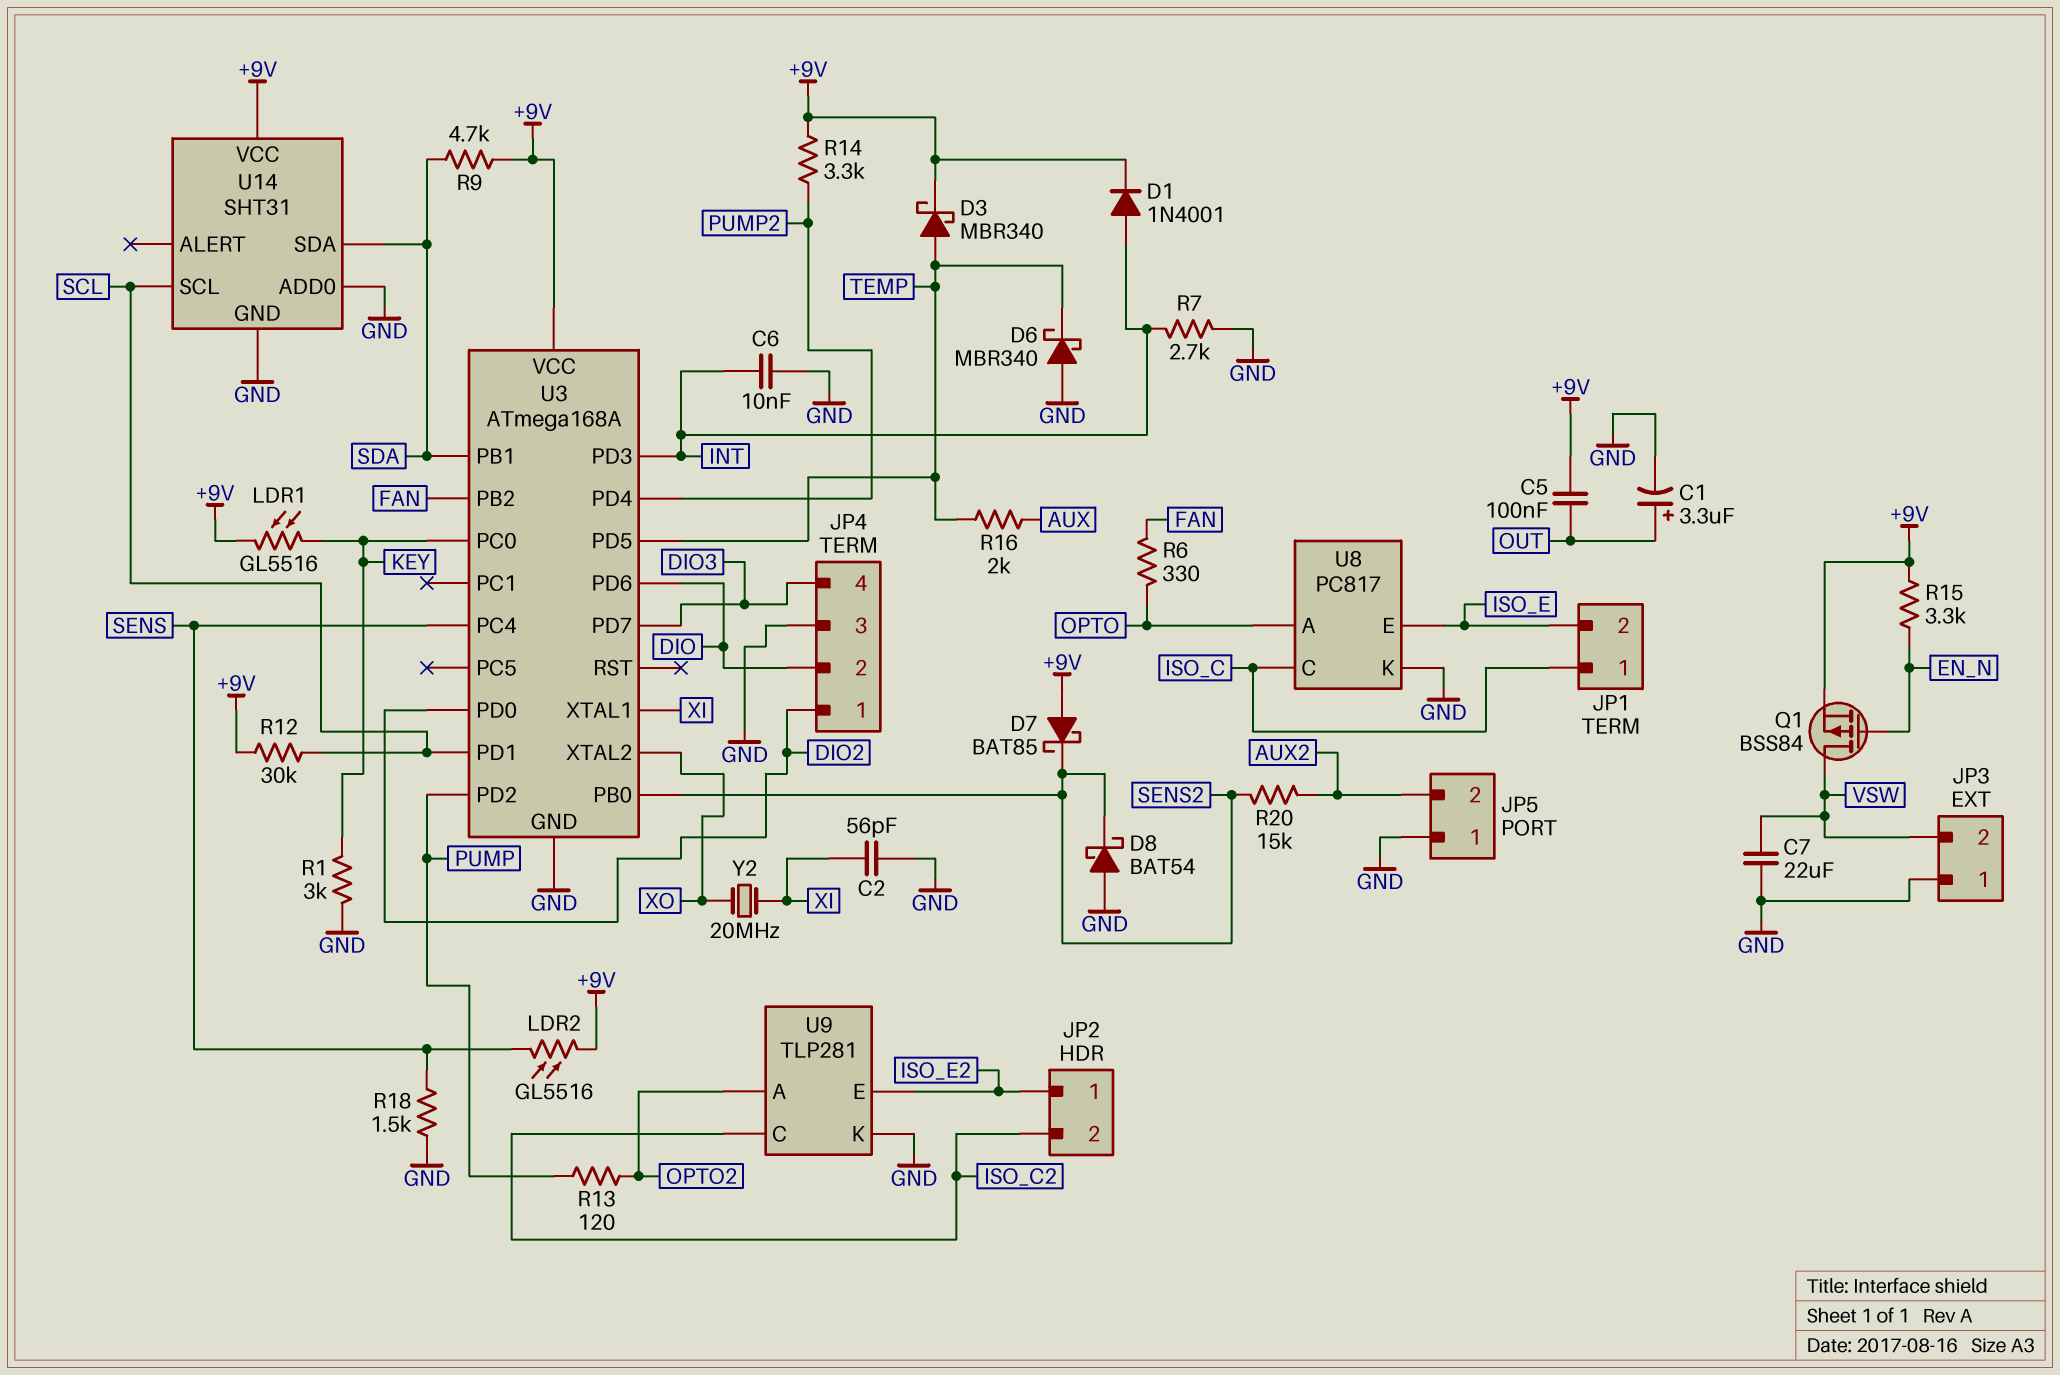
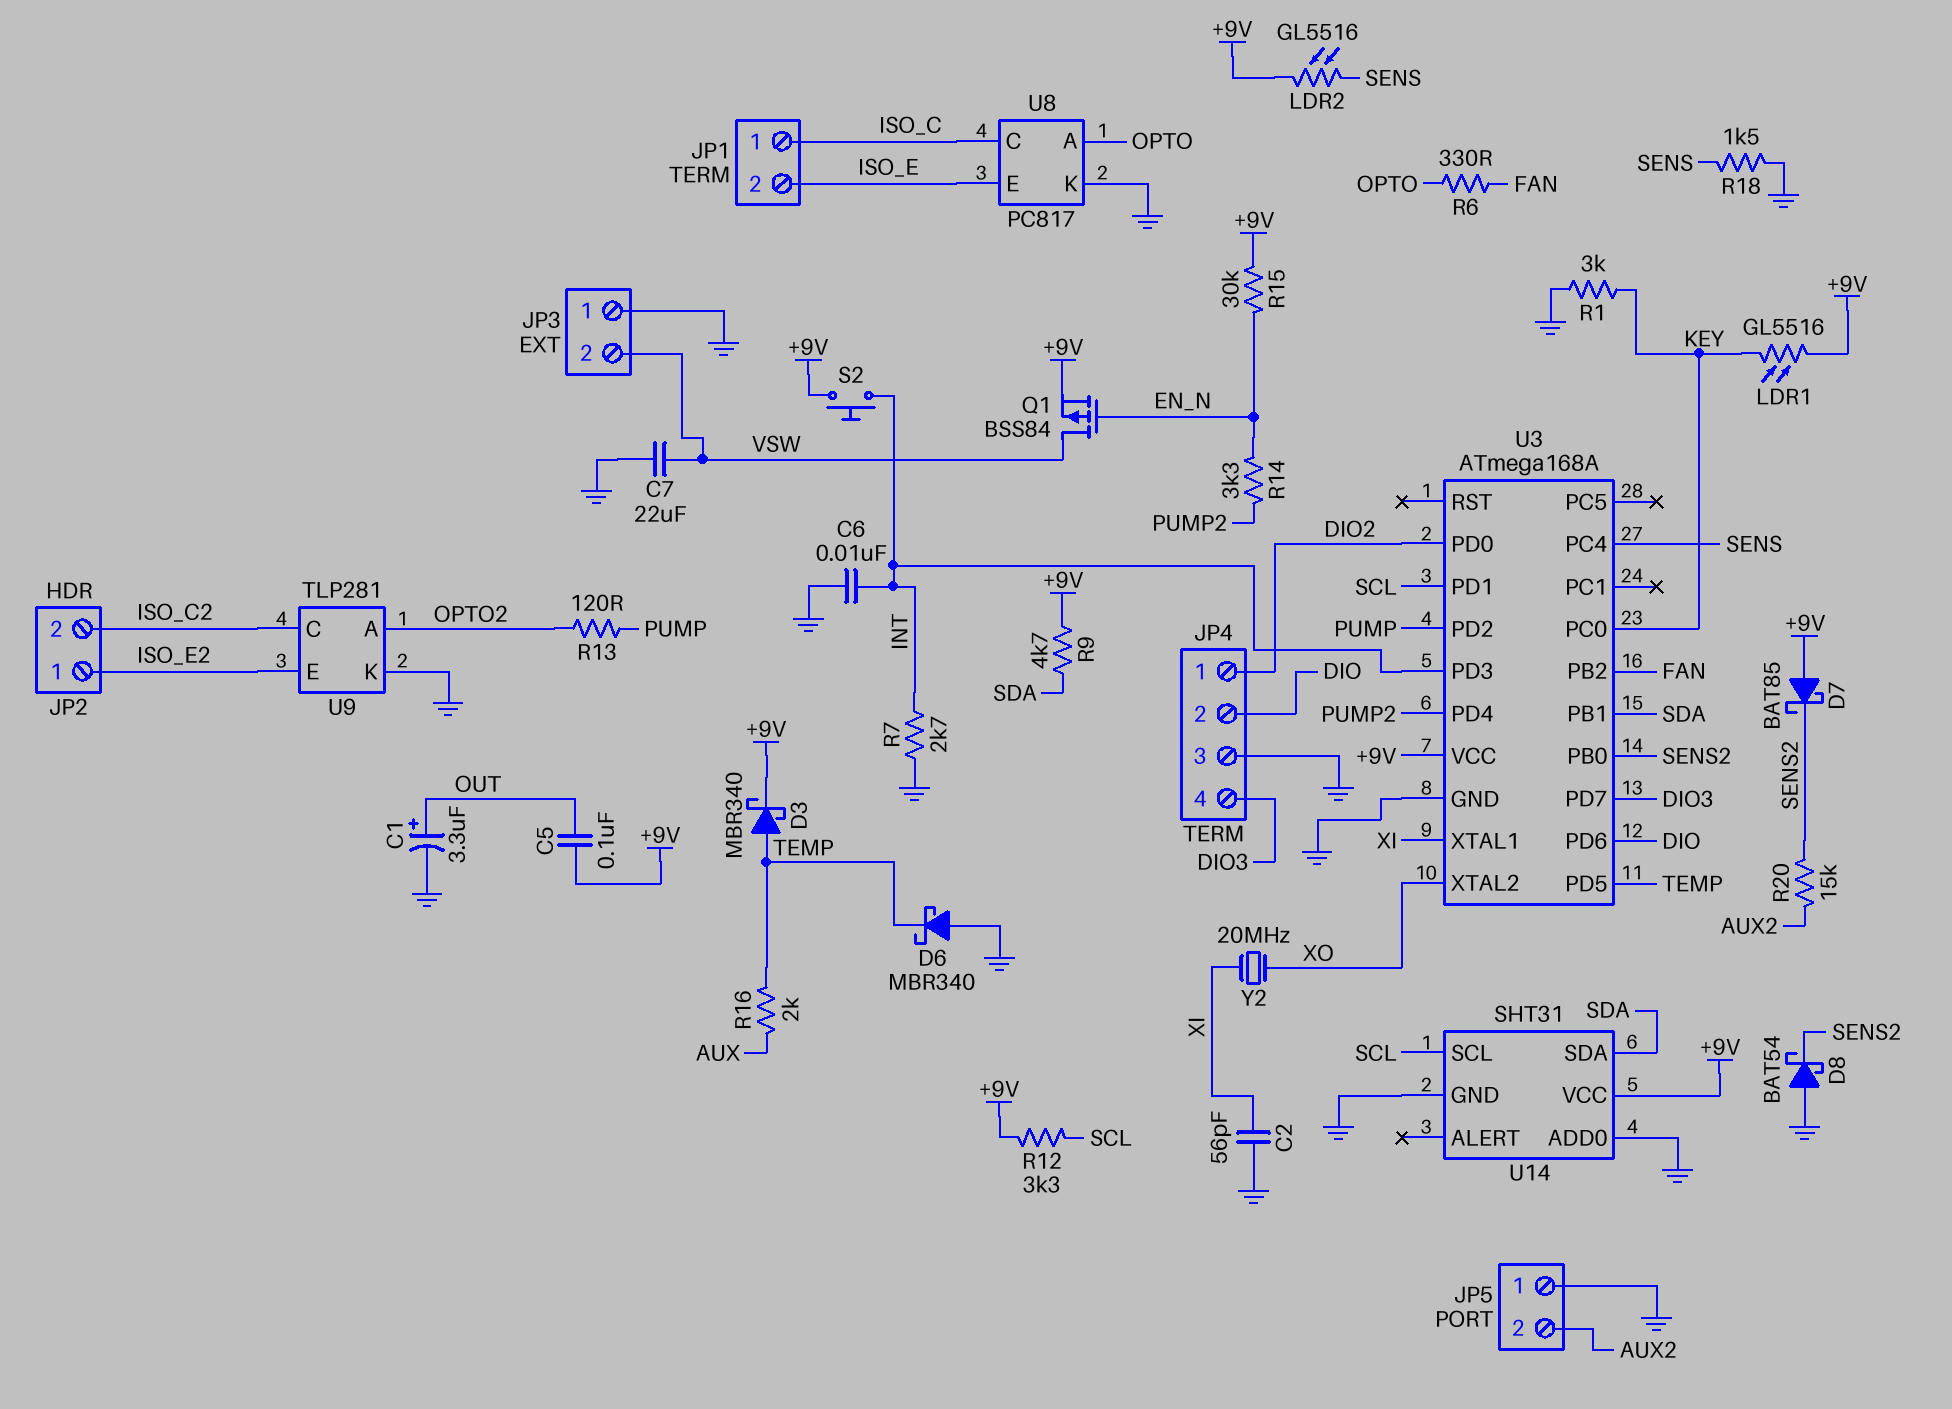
D1: diode 1N4001 (A INT, K +9V) -> none
R12: 30k (+9V, SCL) -> 3.3k (+9V, SCL)
R14: 3.3k (+9V, PUMP2) -> 3.3k (EN_N, PUMP2)
R15: 3.3k (+9V, EN_N) -> 30k (+9V, EN_N)
S2: none -> button (+9V, INT)

